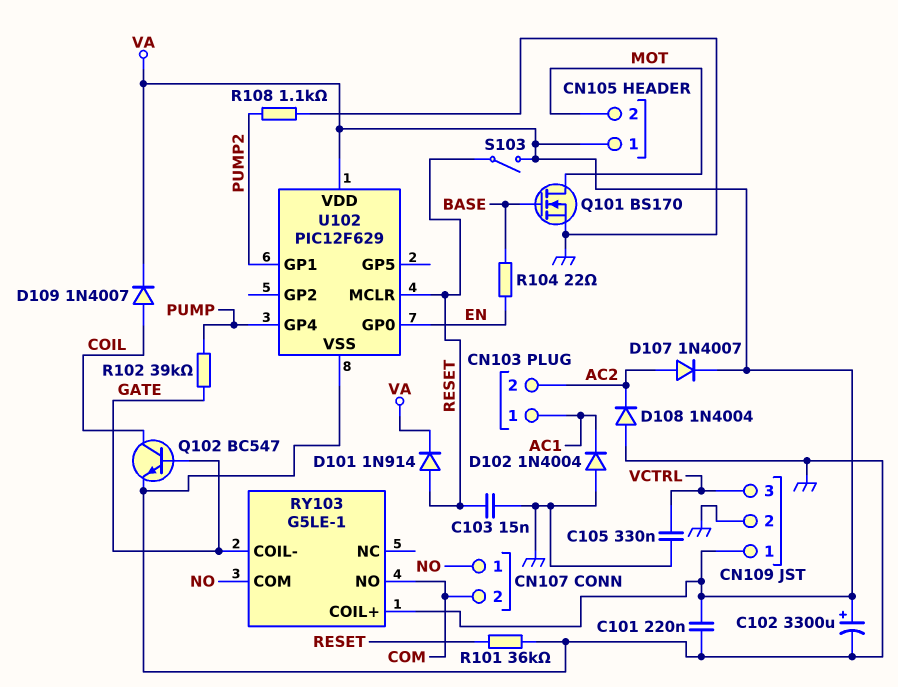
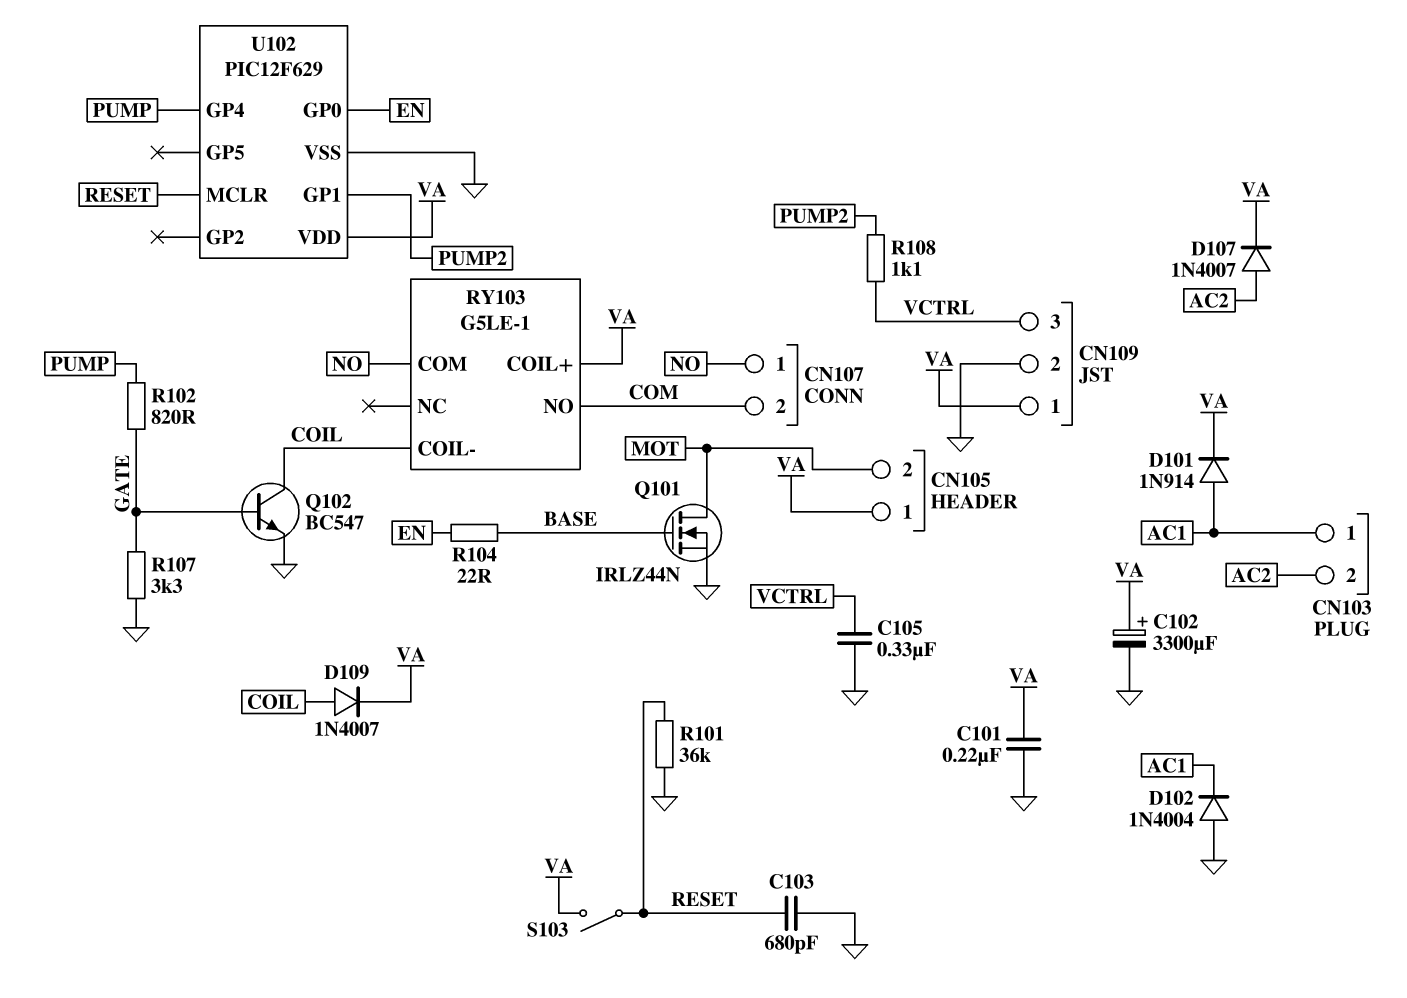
C103: 15nF (GND, RESET) -> 680pF (GND, RESET)
D101: diode 1N914 (A RESET, K VA) -> diode 1N914 (A AC1, K VA)
D108: diode 1N4004 (A GND, K AC2) -> none
Q101: NMOS BS170 (G BASE, D MOT, S GND) -> NMOS IRLZ44N (G BASE, D MOT, S GND)
R102: 39k (GATE, PUMP) -> 820 (GATE, PUMP)
R107: none -> 3.3k (GATE, GND)
R108: 1.1k (GND, PUMP2) -> 1.1k (PUMP2, VCTRL)
RY103 pin COIL-: GATE -> COIL

